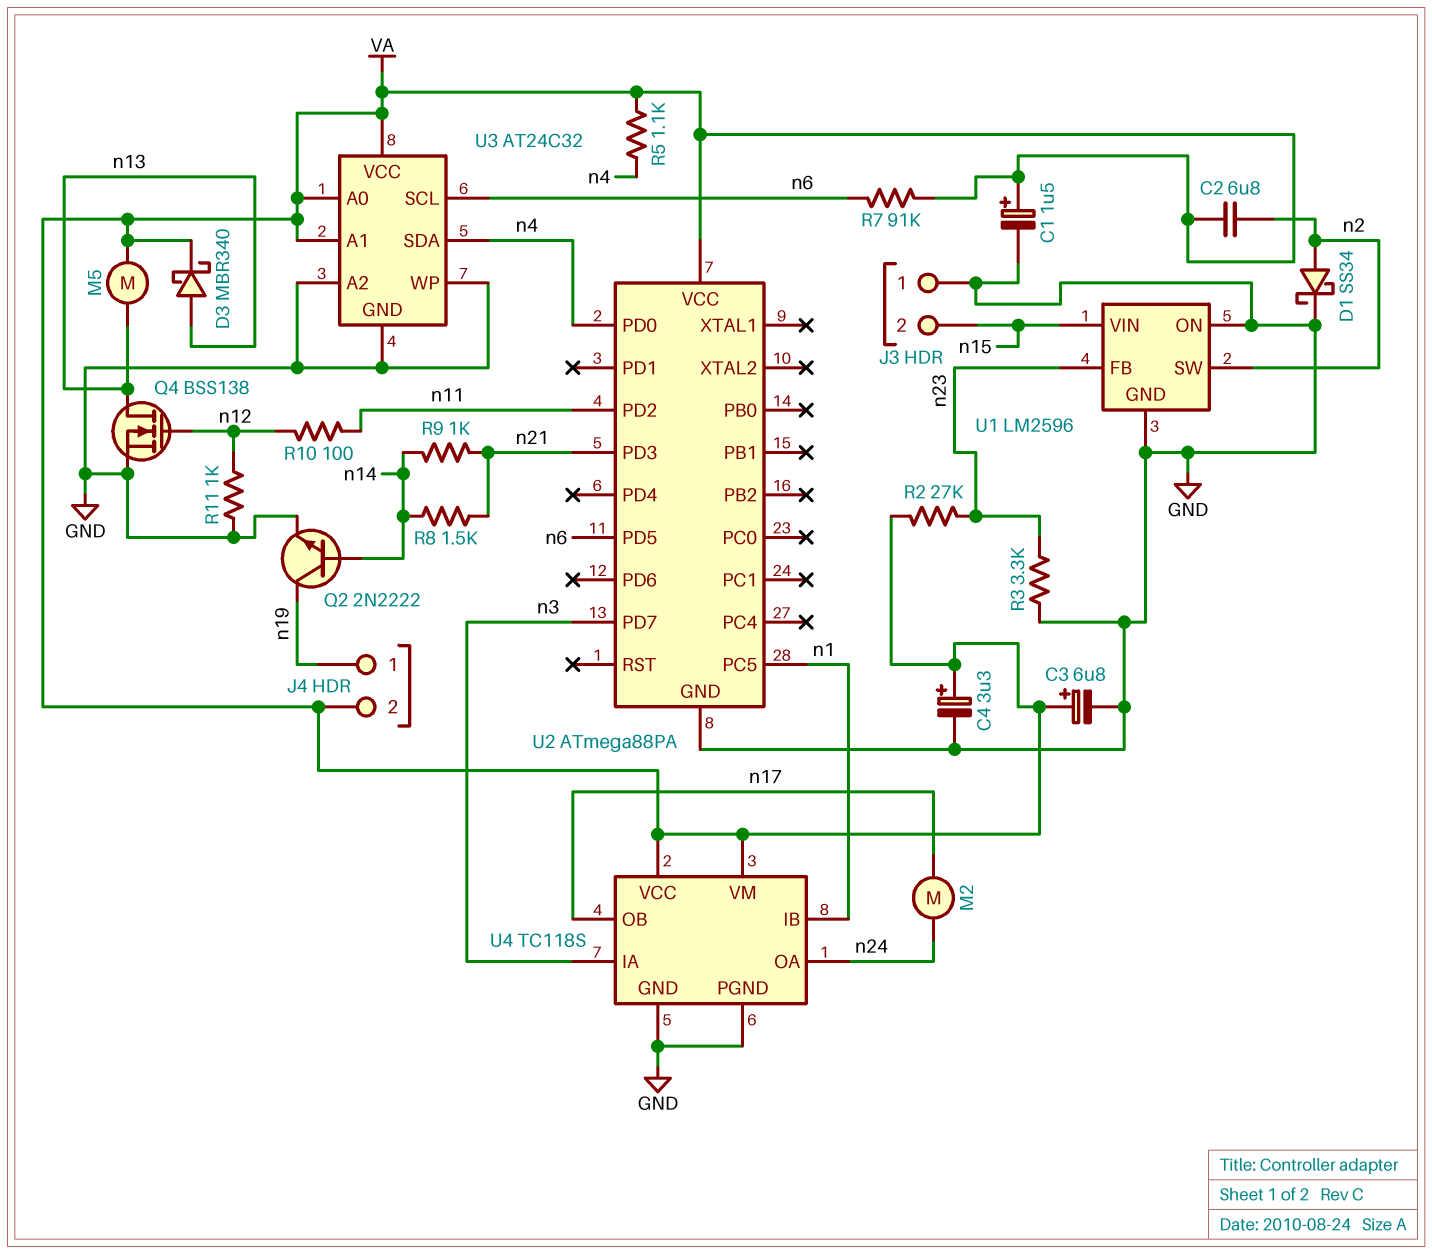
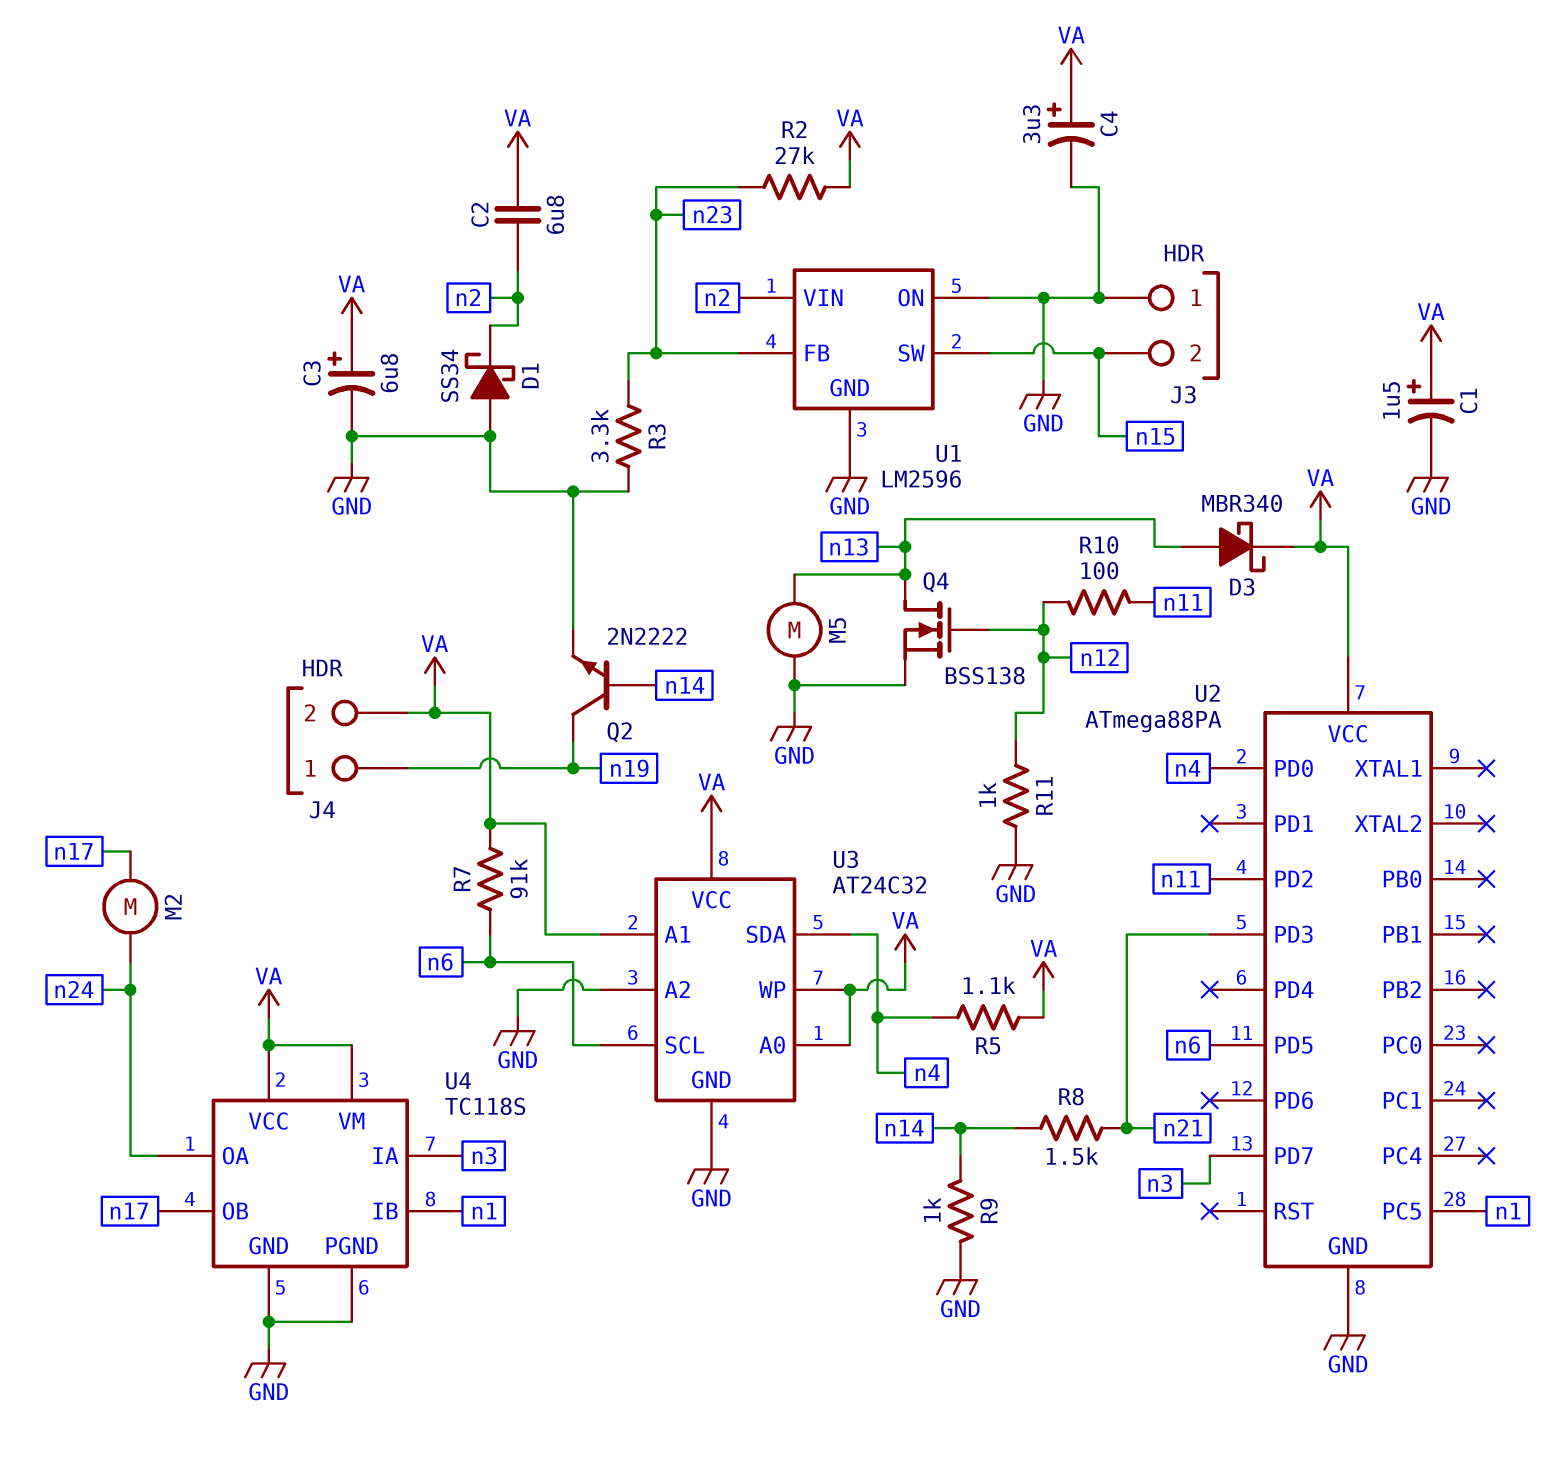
D1: schottky SS34 (A n2, K GND) -> schottky SS34 (A GND, K n2)
M5: motor (VA, n13) -> motor (GND, n13)
R9: 1k (n14, n21) -> 1k (GND, n14)
U1 pin SW: n2 -> n15
U1 pin VIN: n15 -> n2
U3 pin WP: GND -> VA

